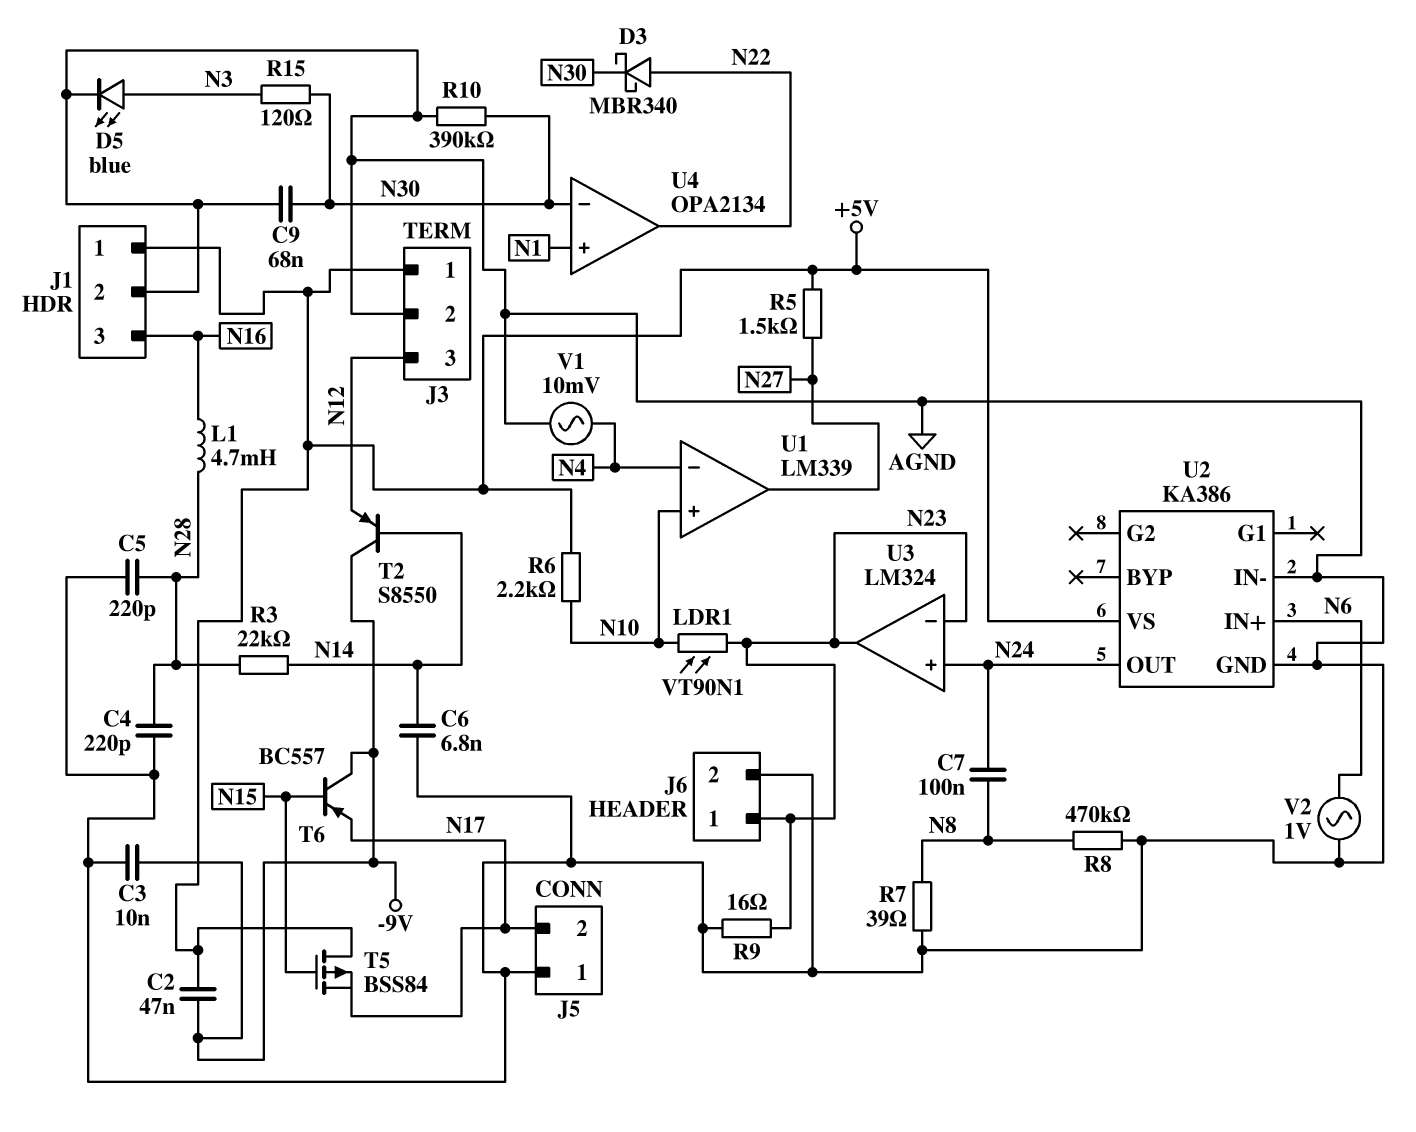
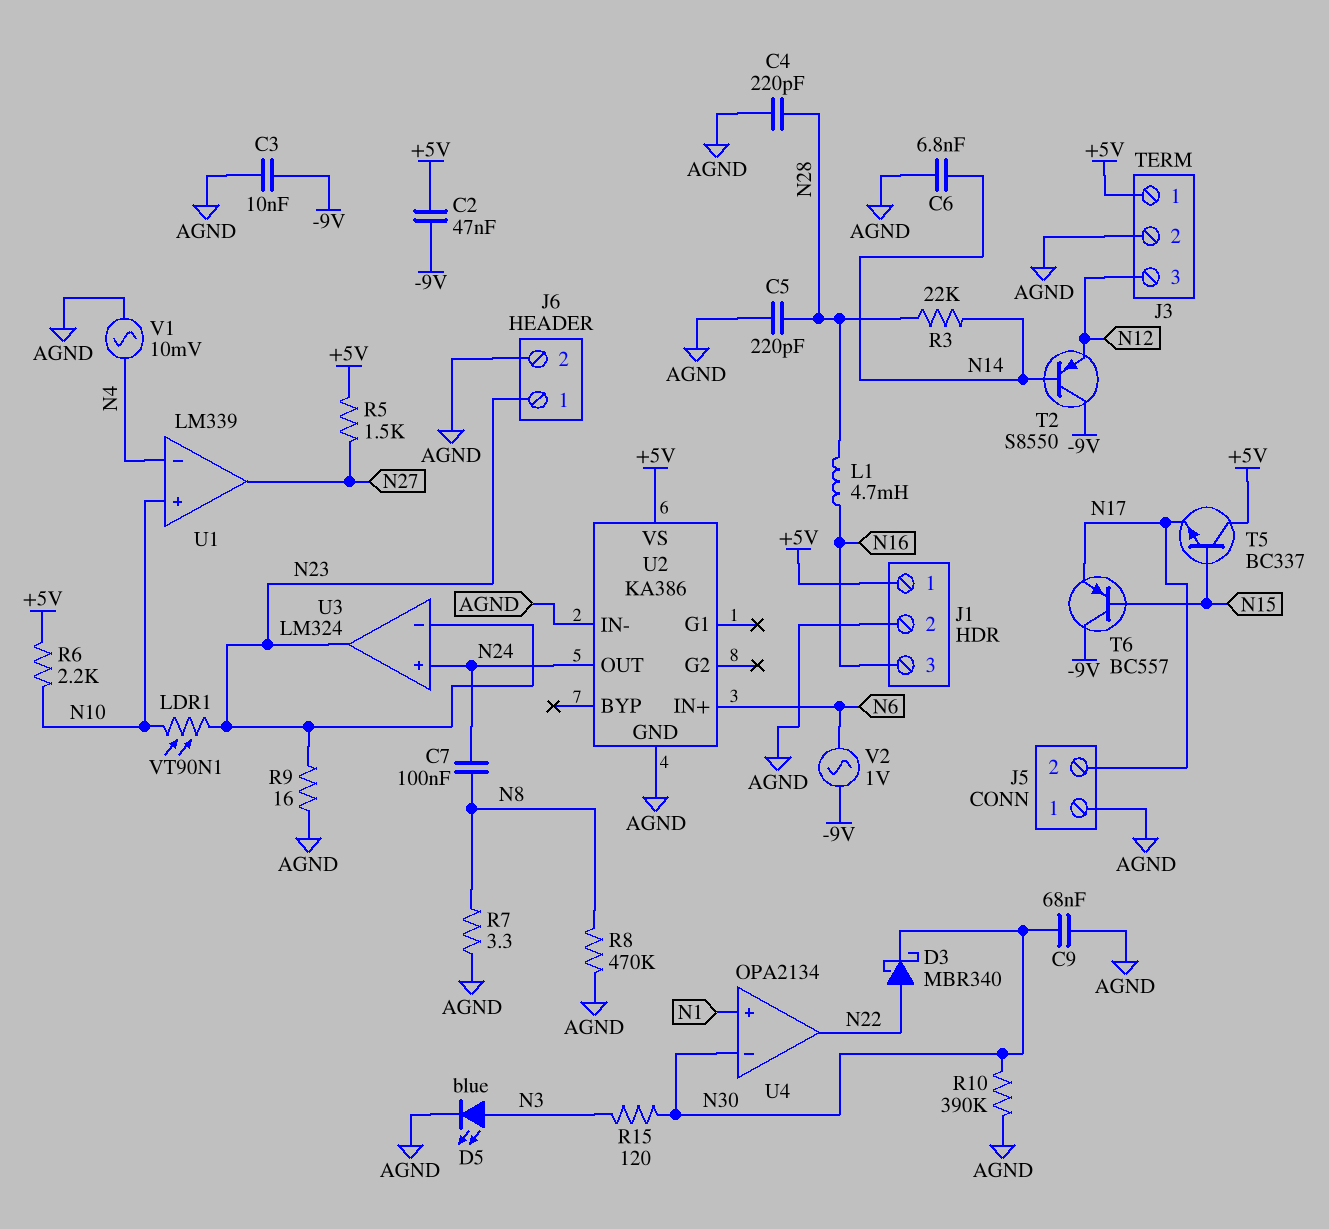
R7: 39 (AGND, N8) -> 3.3 (AGND, N8)
T5: PMOS BSS84 (G N15, D +5V, S N17) -> NPN BC337 (B N15, C +5V, E N17)
V2: AC 1V (AGND, N6) -> AC 1V (-9V, N6)

